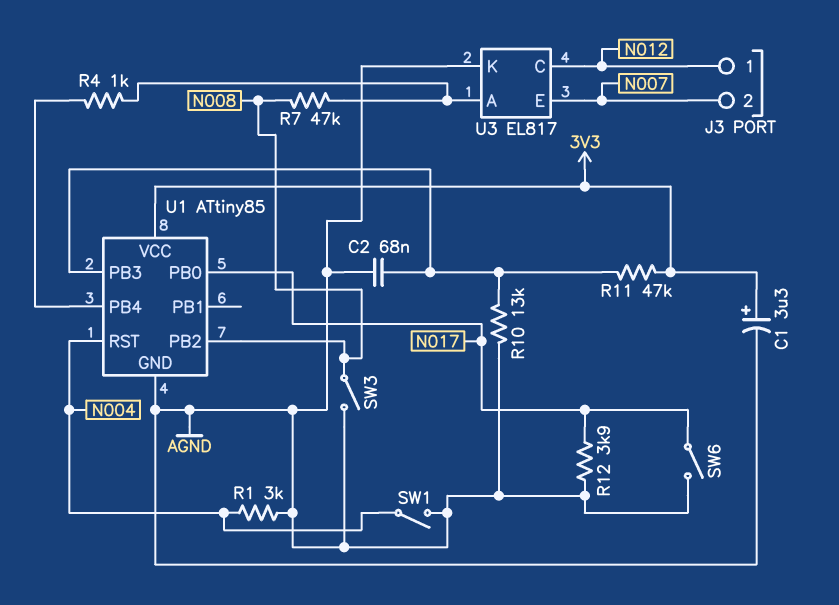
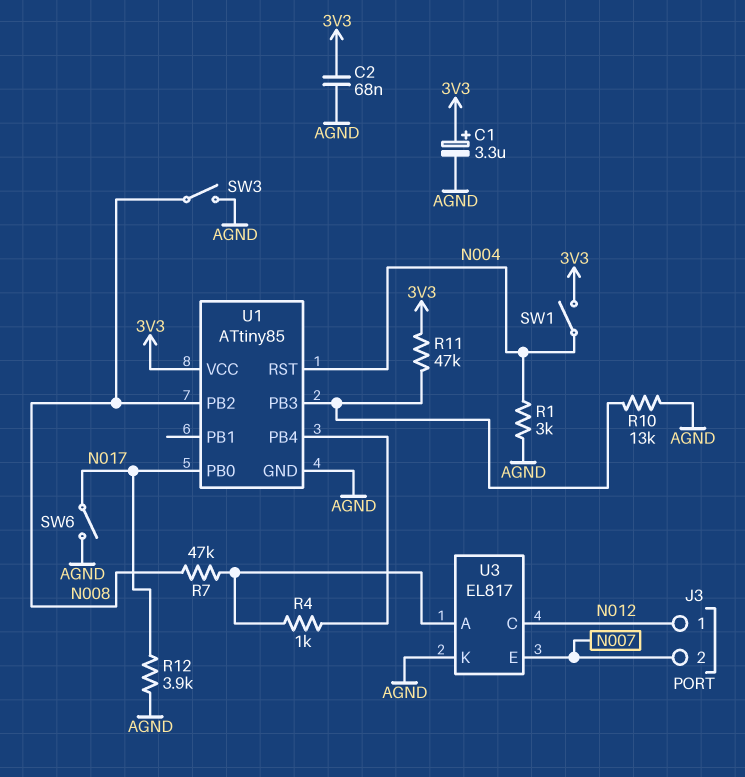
C2: 68nF (AGND, U1/PB3) -> 68nF (3V3, AGND)
SW1: switch (AGND, N004) -> switch (3V3, N004)

